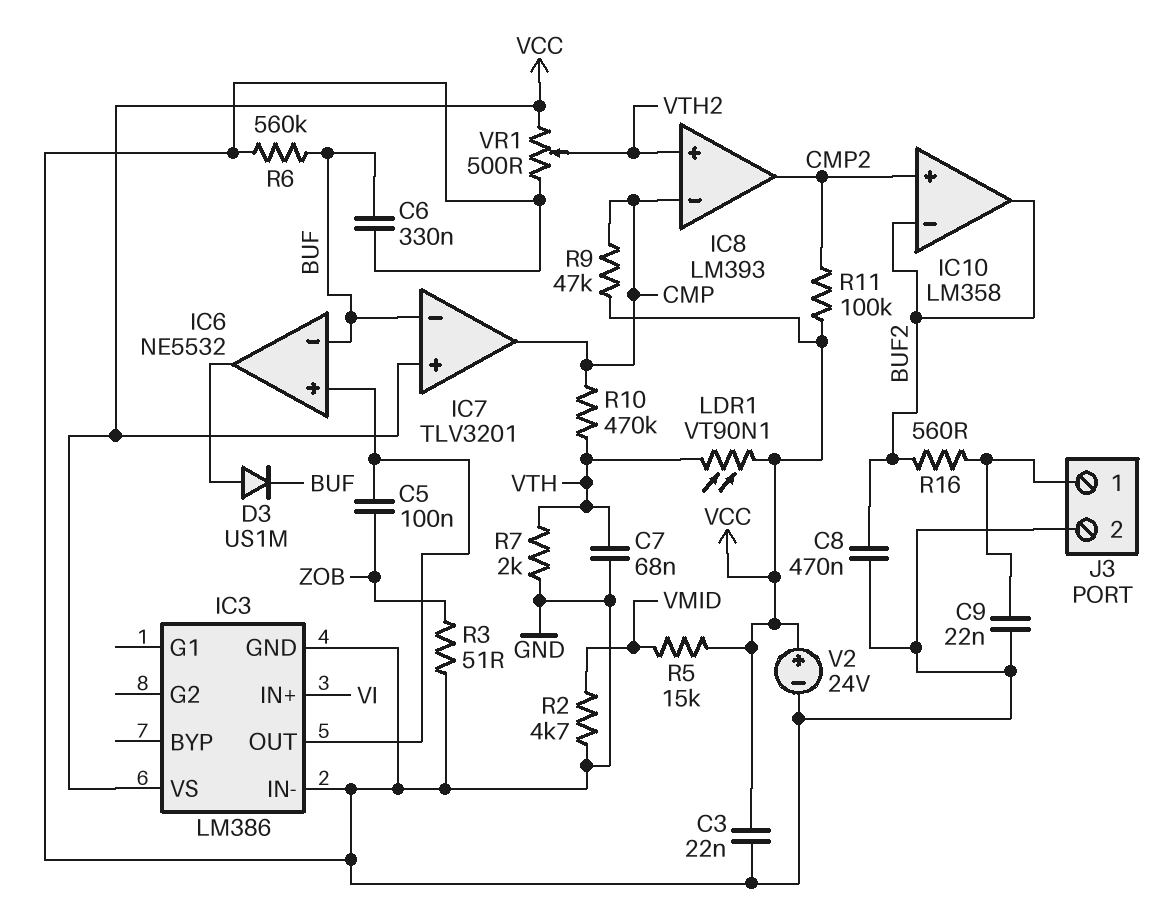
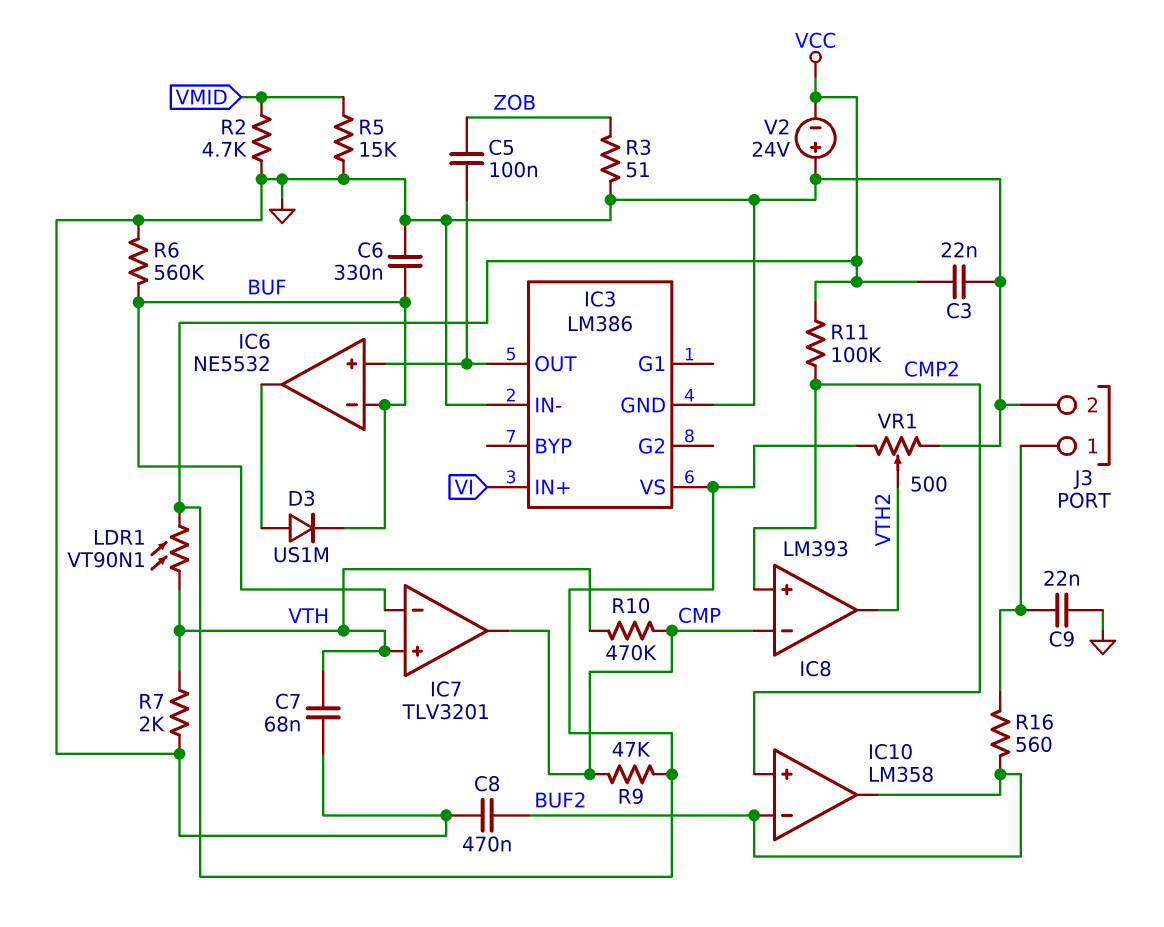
IC7 pin in+: VCC -> VTH
IC8 pin in+: VTH2 -> CMP2
IC8 pin out: CMP2 -> VTH2
R5: 15k (VCC, VMID) -> 15k (GND, VMID)
V2: 24V (plus VCC, minus GND) -> 24V (plus GND, minus VCC)

